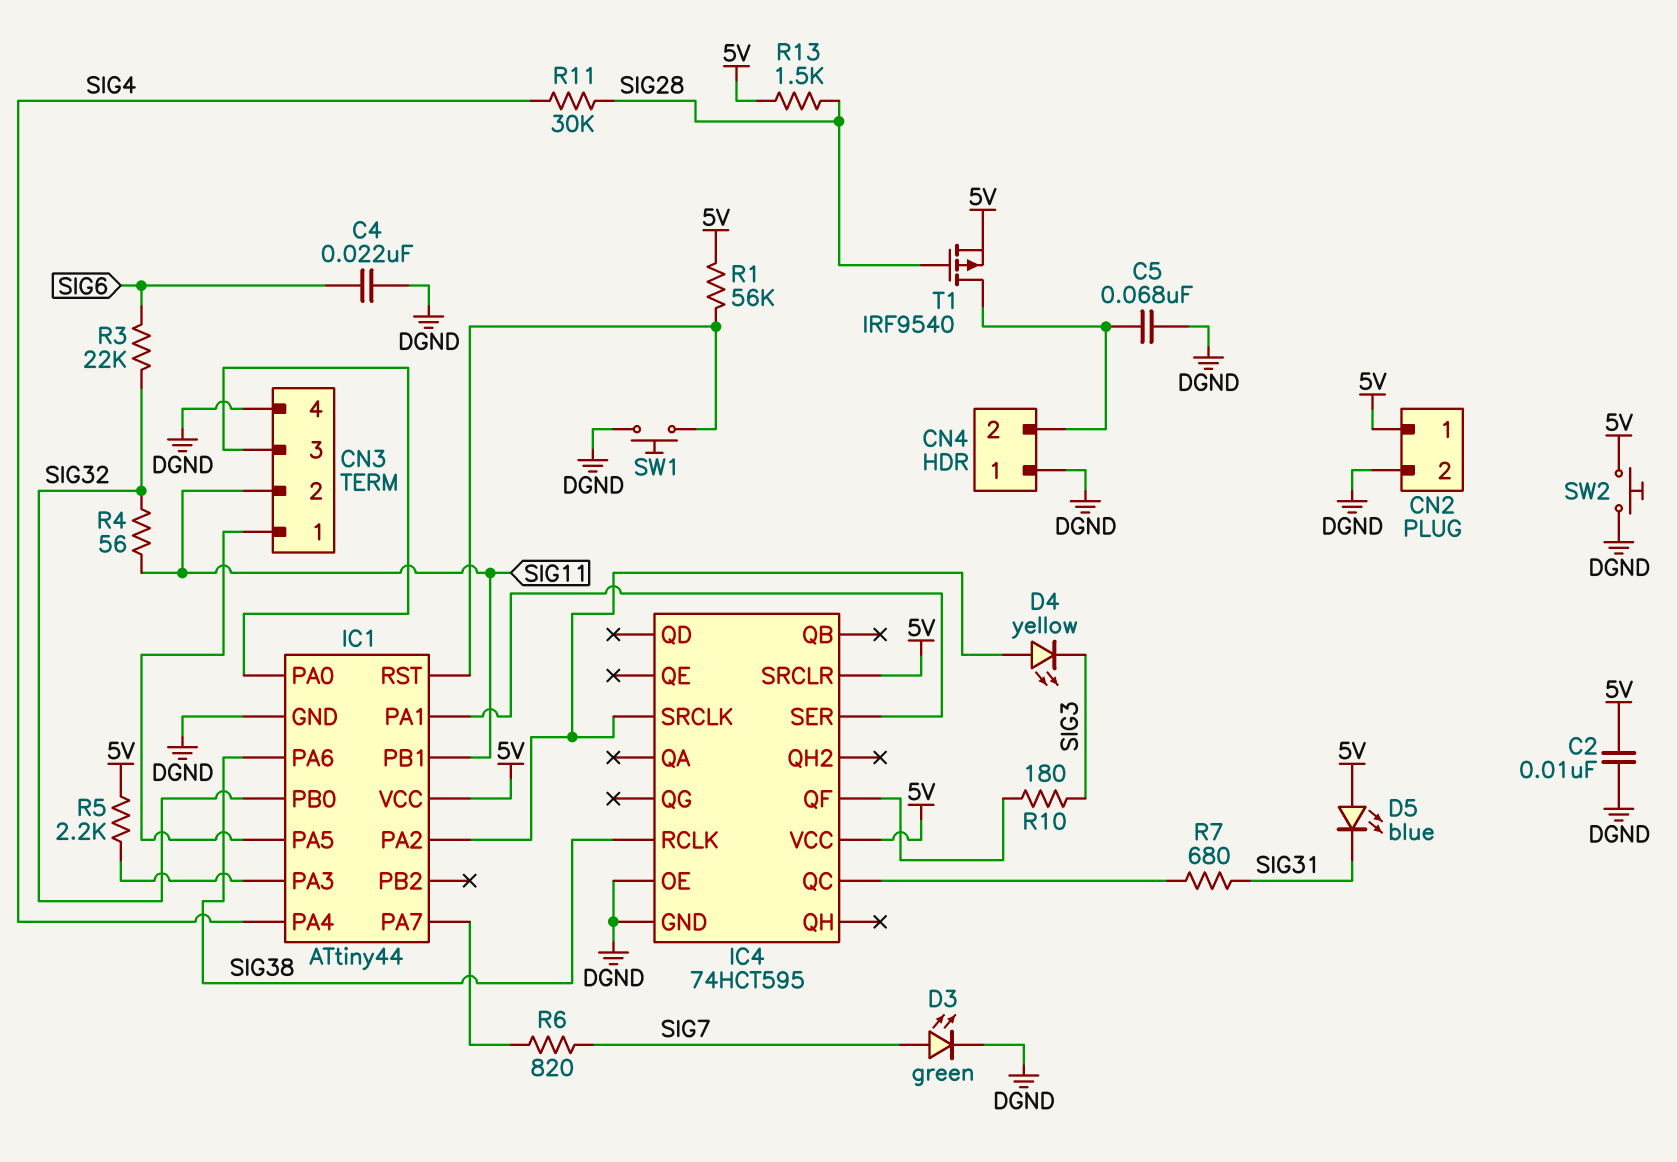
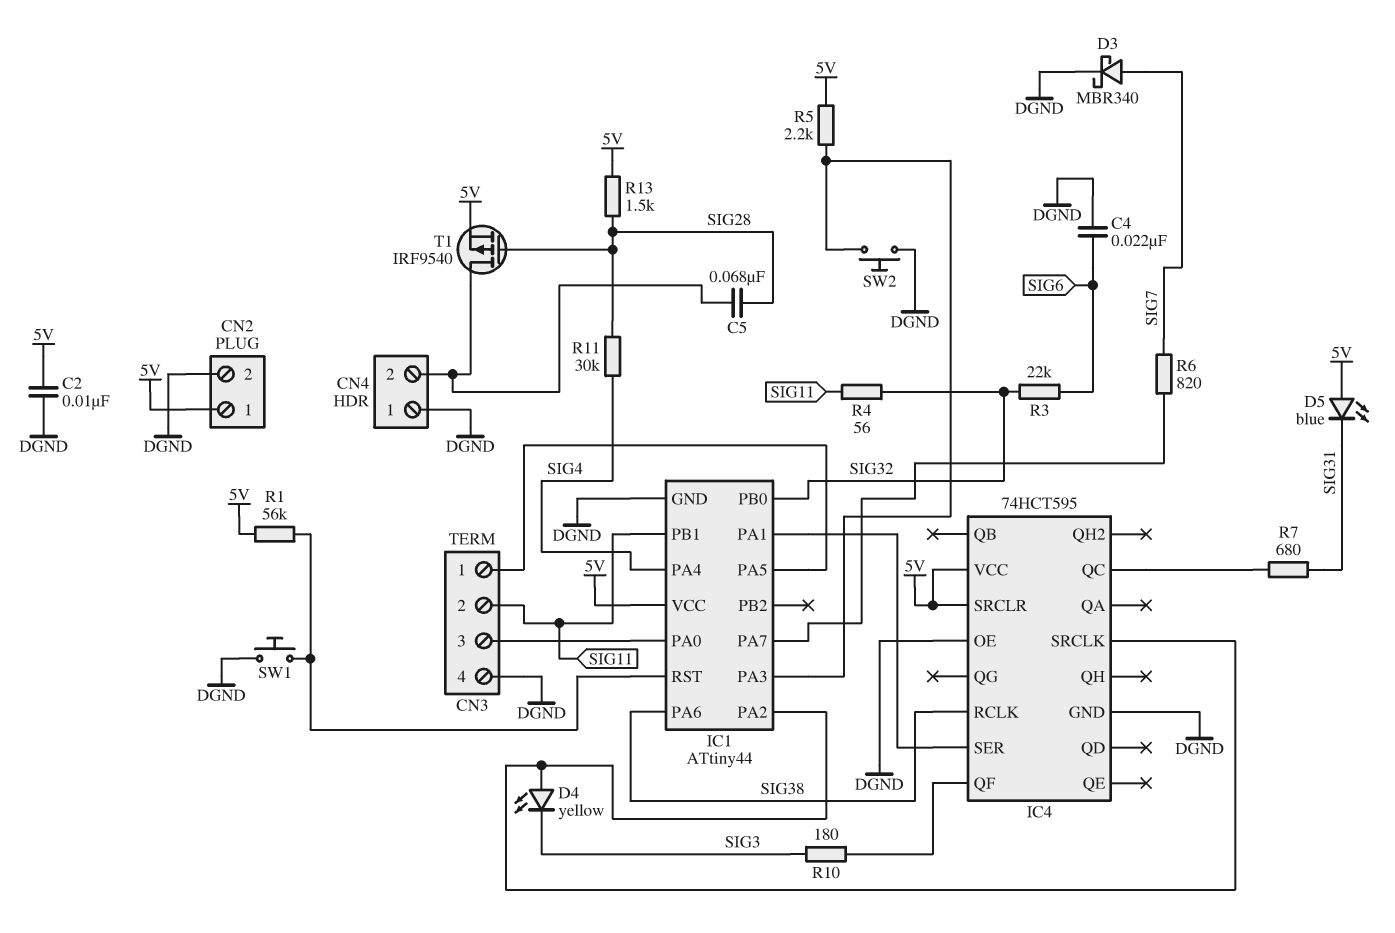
C5: 68nF (CN4/2, DGND) -> 68nF (CN4/2, SIG28)
D3: LED green (A SIG7, K DGND) -> schottky MBR340 (A SIG7, K DGND)
SW2: button (5V, DGND) -> button (DGND, IC1/PA3)

